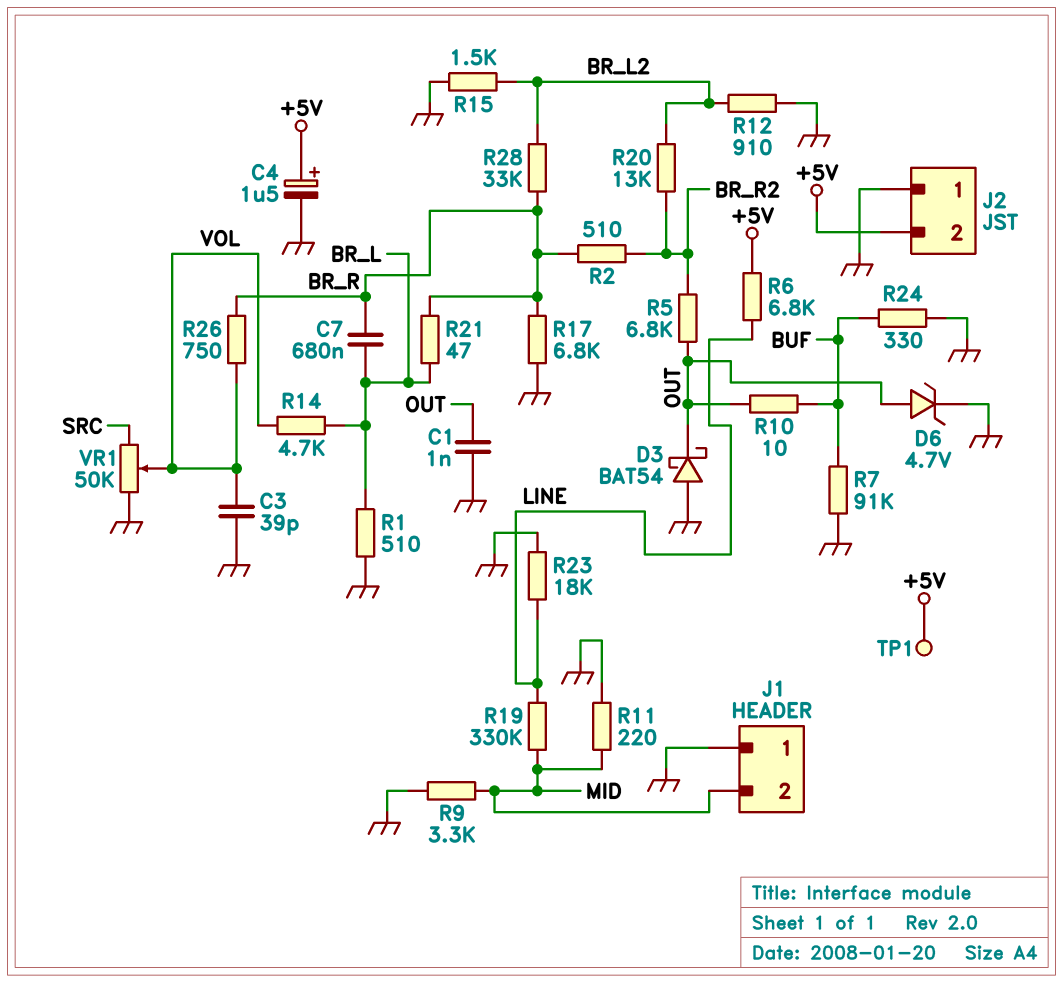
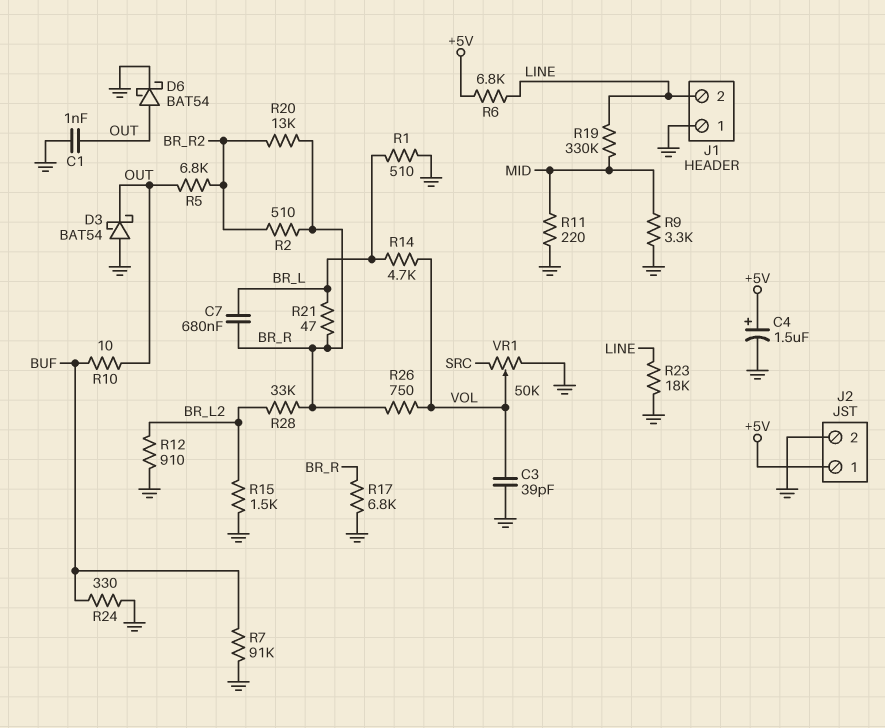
D6: zener 4.7V (A OUT, K GND) -> schottky BAT54 (A OUT, K GND)
J1 pin 2: MID -> LINE
J2 pin 1: GND -> +5V
J2 pin 2: +5V -> GND
R20: 13k (BR_L2, BR_R2) -> 13k (BR_R, BR_R2)
TP1: test point (+5V) -> none

